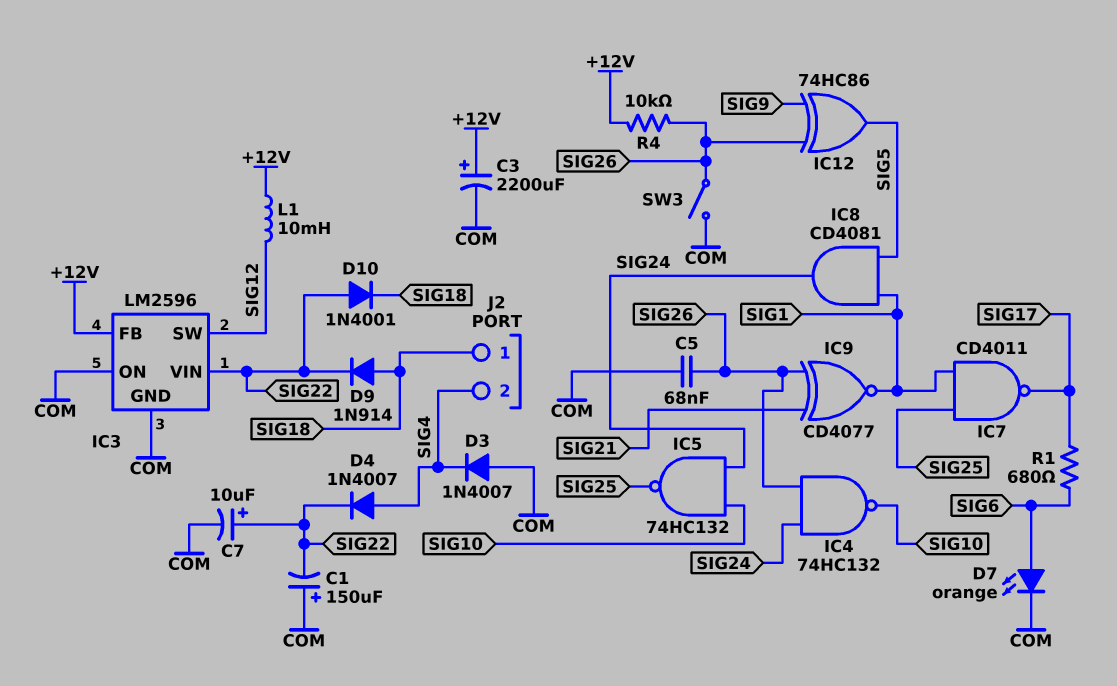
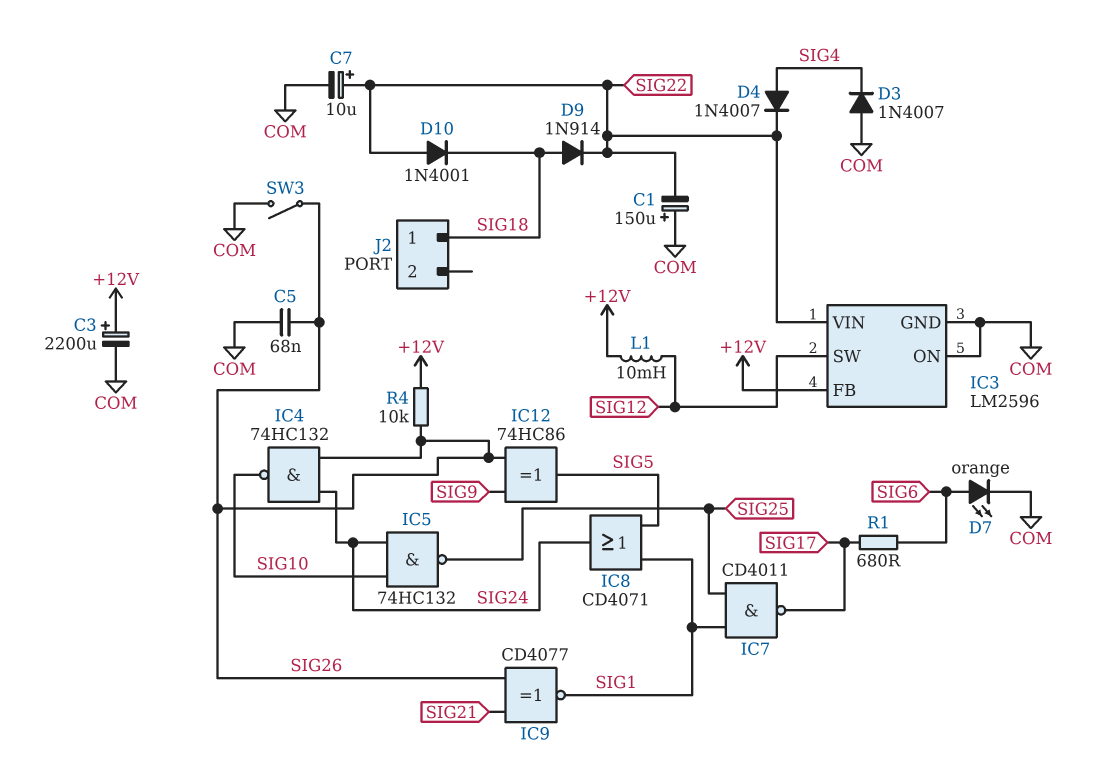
IC8: AND CD4081 (in SIG1, in SIG5, out SIG24) -> OR CD4071 (in SIG1, in SIG5, out SIG24)
J2 pin 2: SIG4 -> none

